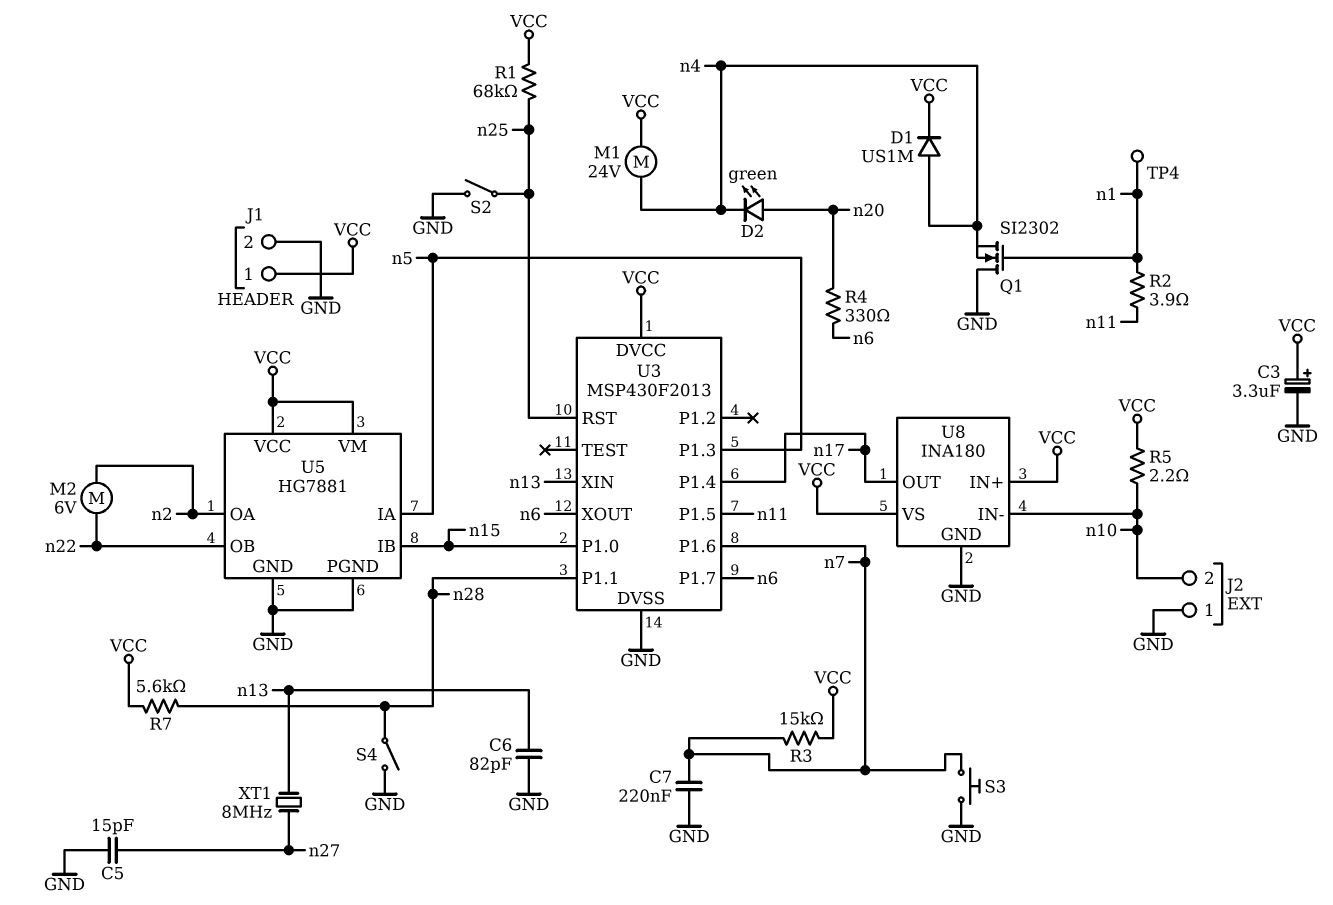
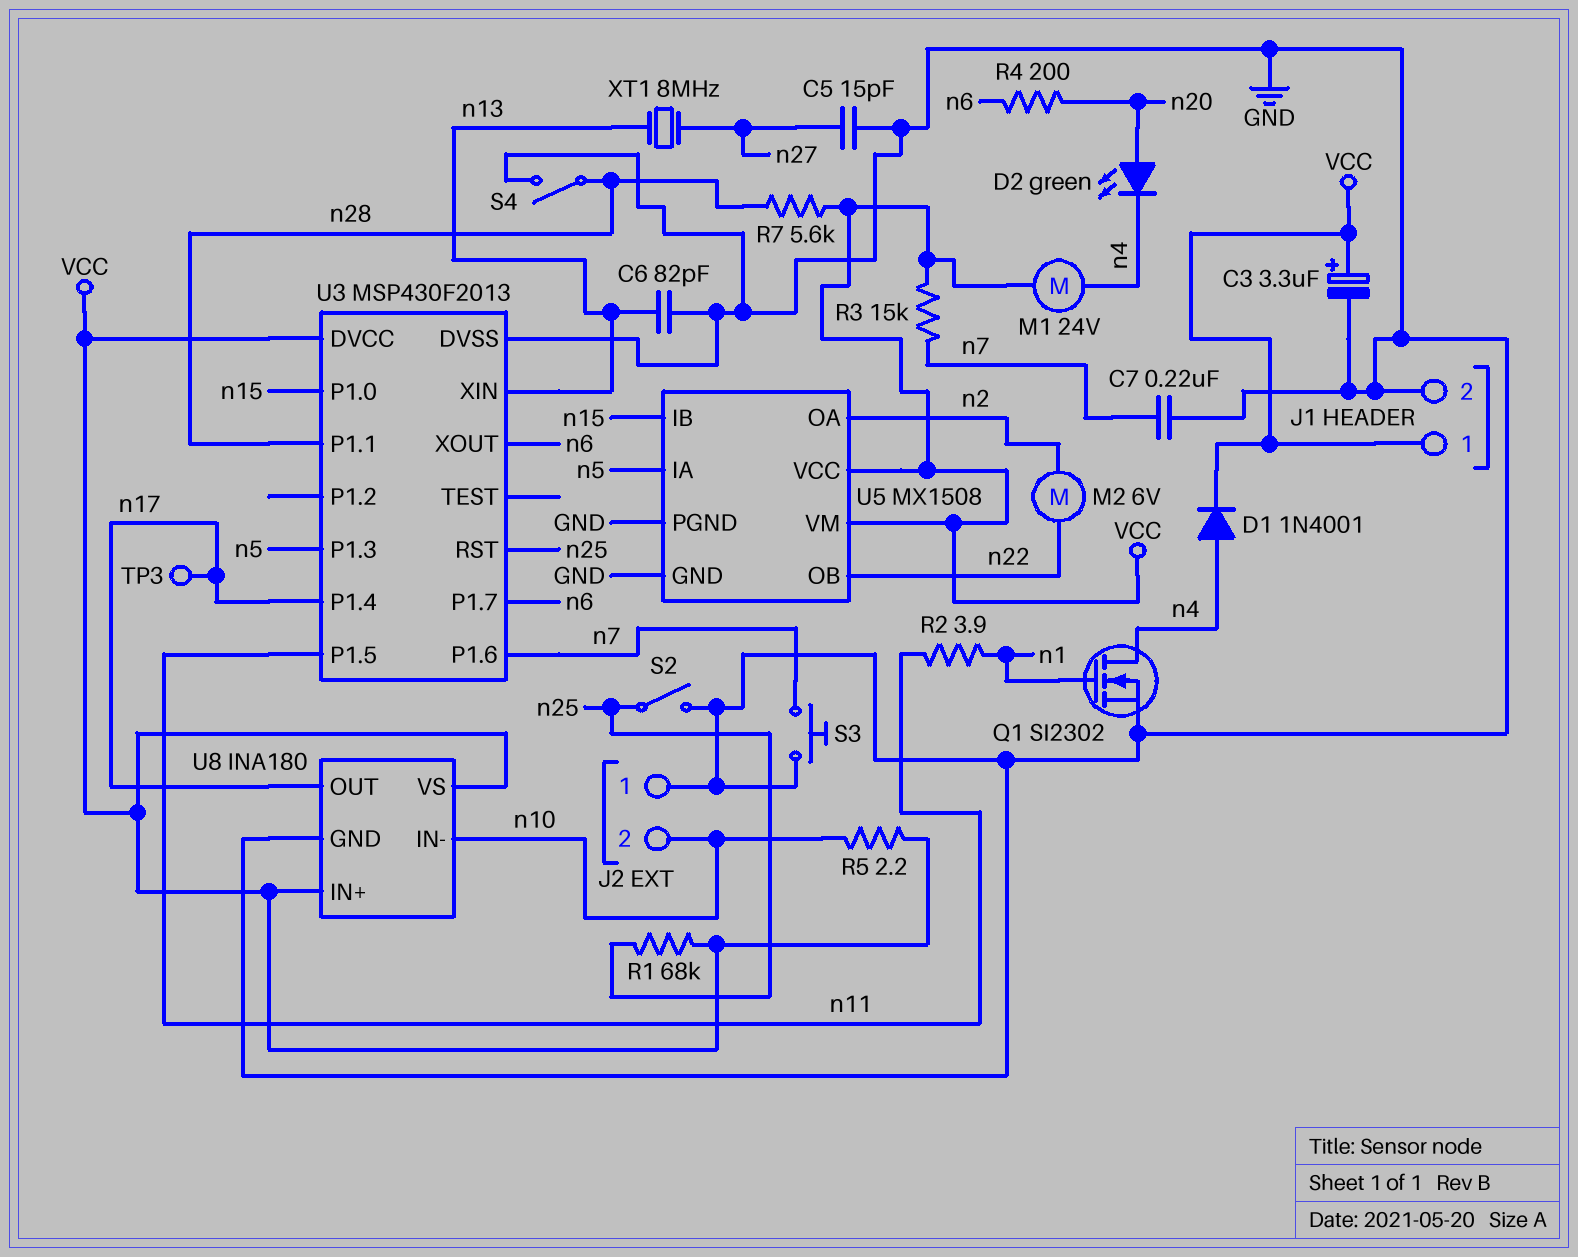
D1: diode US1M (A n4, K VCC) -> diode 1N4001 (A n4, K VCC)
Q1: NMOS SI2302 (G n1, D GND, S n4) -> NMOS SI2302 (G n1, D n4, S GND)
R4: 330 (n6, n20) -> 200 (n6, n20)
TP3: none -> test point (n17)
TP4: test point (n1) -> none
U5: HG7881 -> MX1508

